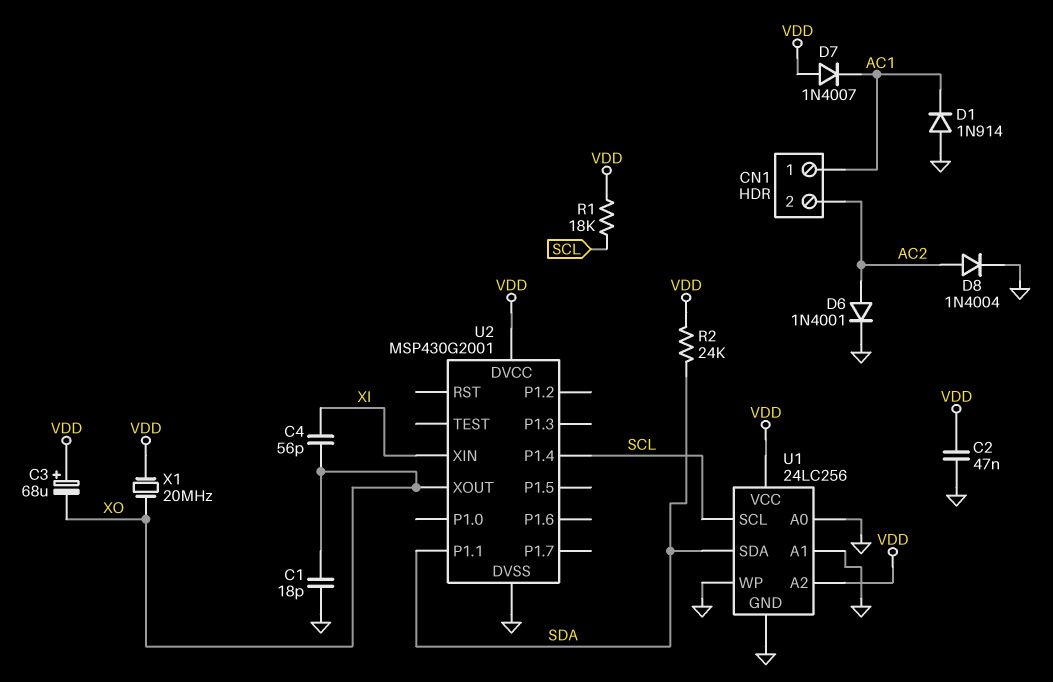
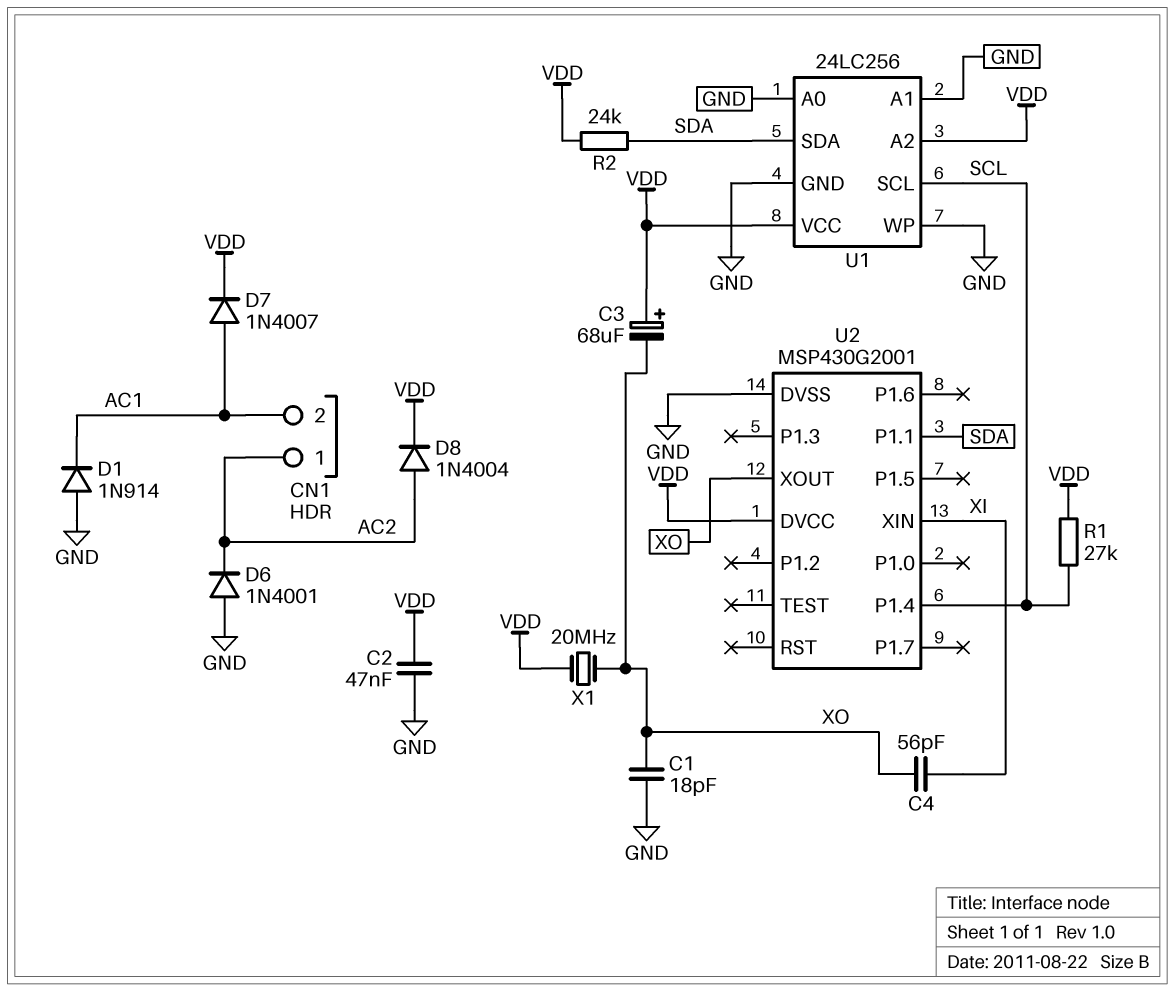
CN1 pin 1: AC1 -> AC2
CN1 pin 2: AC2 -> AC1
D6: diode 1N4001 (A AC2, K GND) -> diode 1N4001 (A GND, K AC2)
D7: diode 1N4007 (A VDD, K AC1) -> diode 1N4007 (A AC1, K VDD)
D8: diode 1N4004 (A AC2, K GND) -> diode 1N4004 (A AC2, K VDD)
R1: 18k (SCL, VDD) -> 27k (SCL, VDD)

